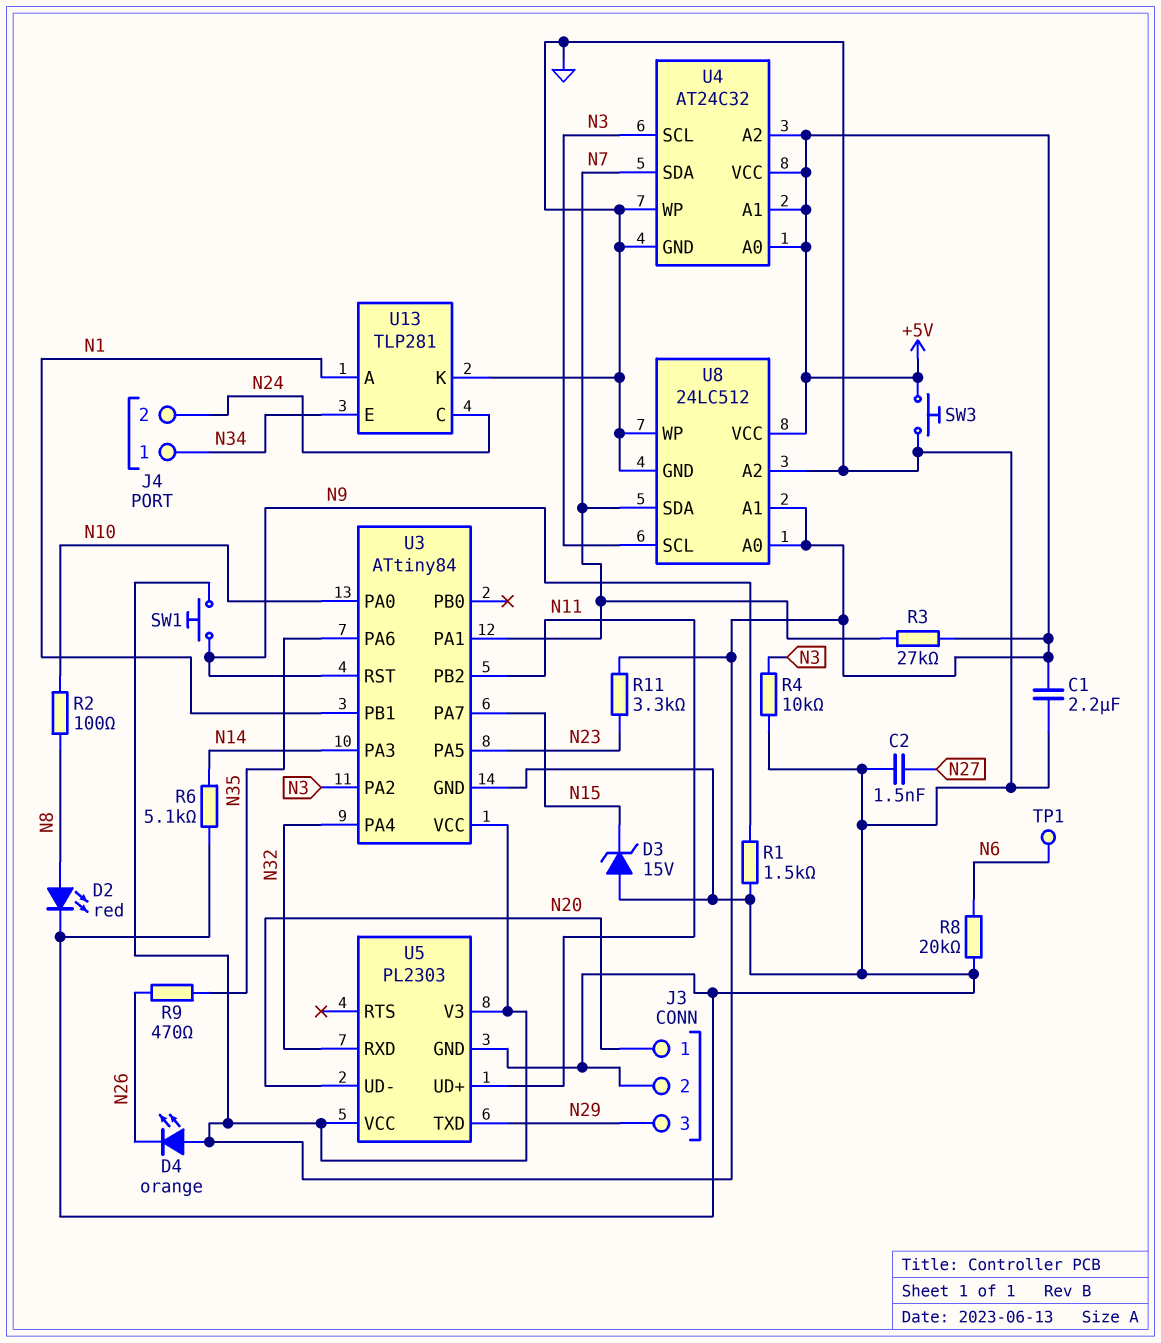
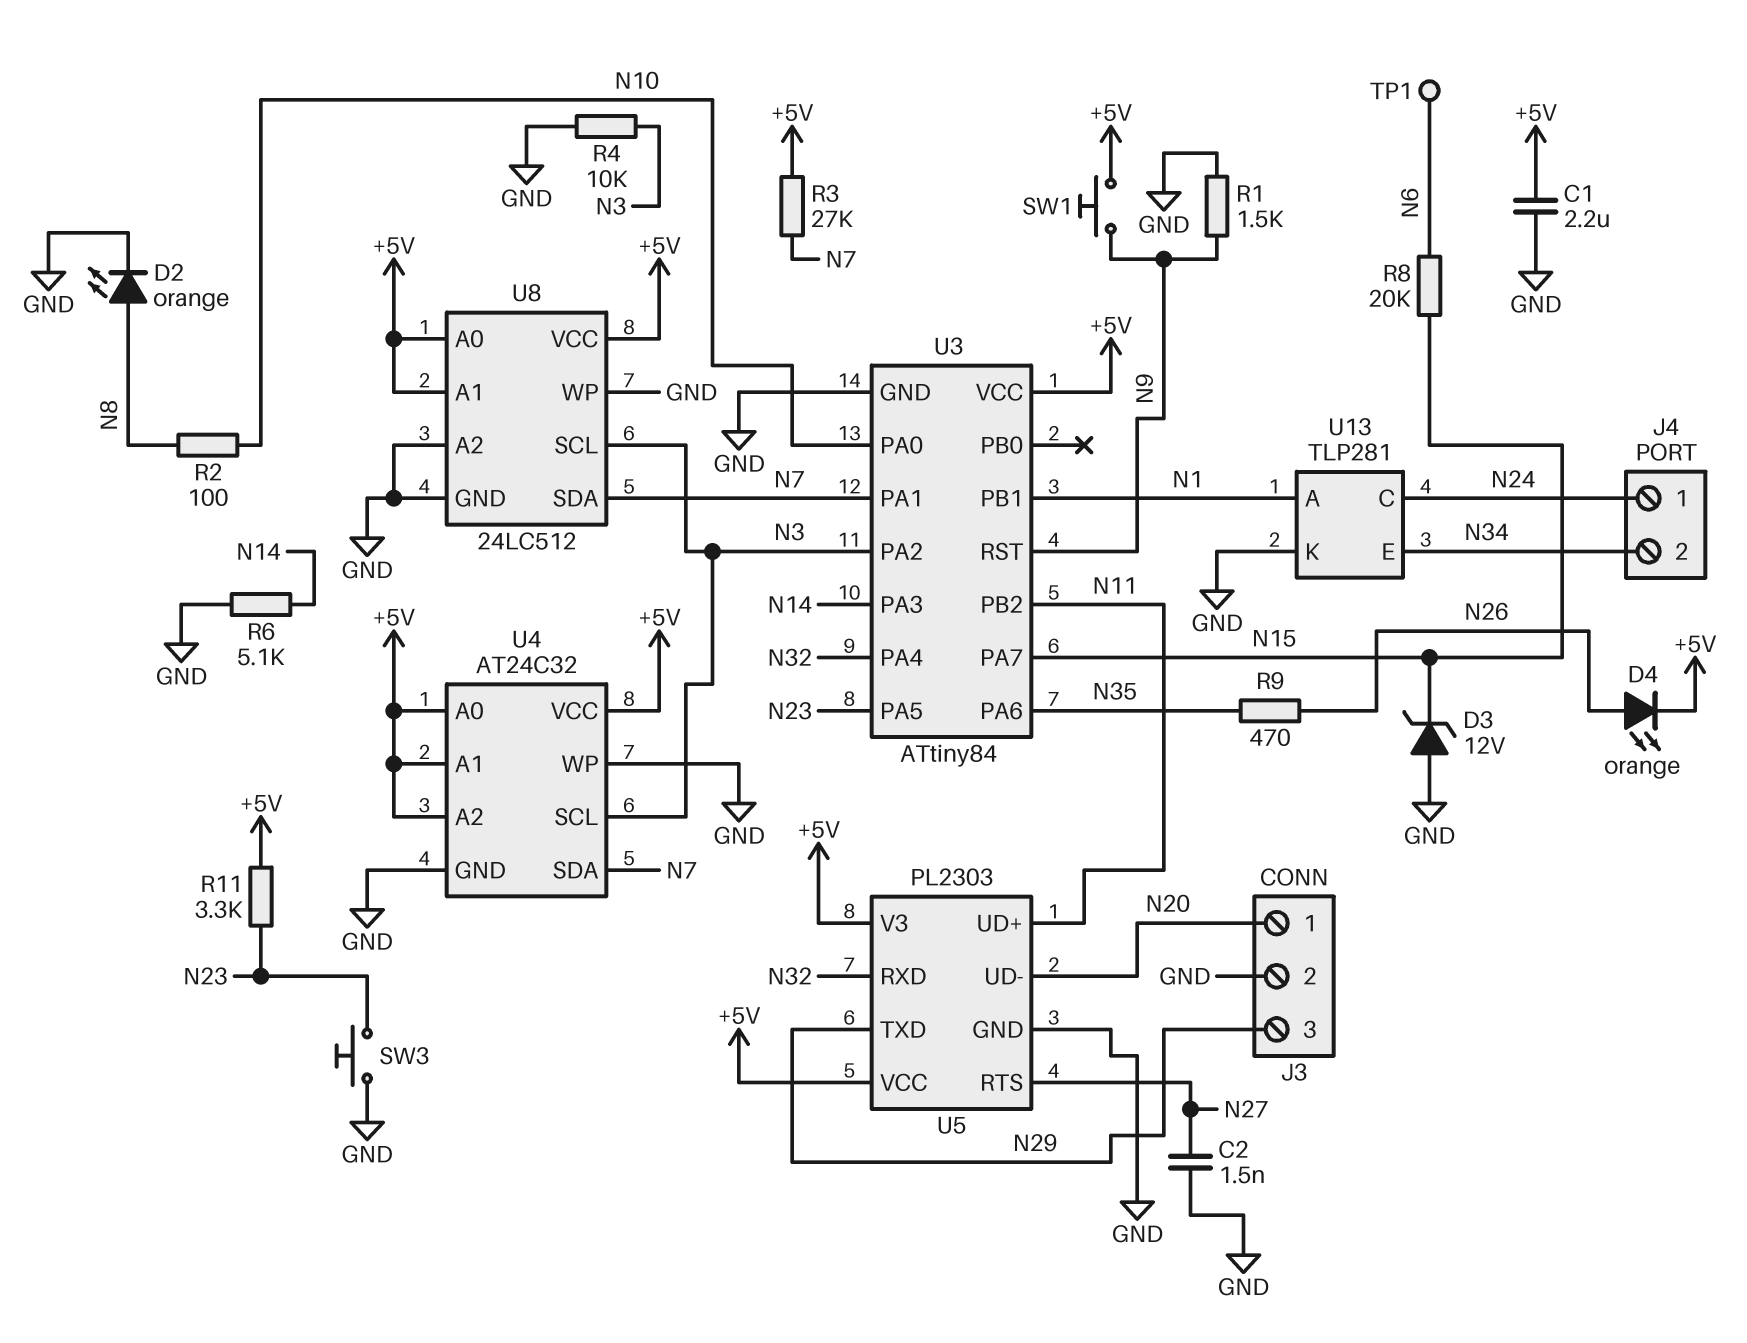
D2: LED red (A N8, K GND) -> LED orange (A N8, K GND)
D3: zener 15V (A GND, K N15) -> zener 12V (A GND, K N15)
D4: LED orange (A +5V, K N26) -> LED orange (A N26, K +5V)
J4 pin 1: N34 -> N24
J4 pin 2: N24 -> N34
R8: 20k (GND, N6) -> 20k (N6, N15)
SW3: button (+5V, GND) -> button (GND, N23)
U5 pin RTS: none -> N27

